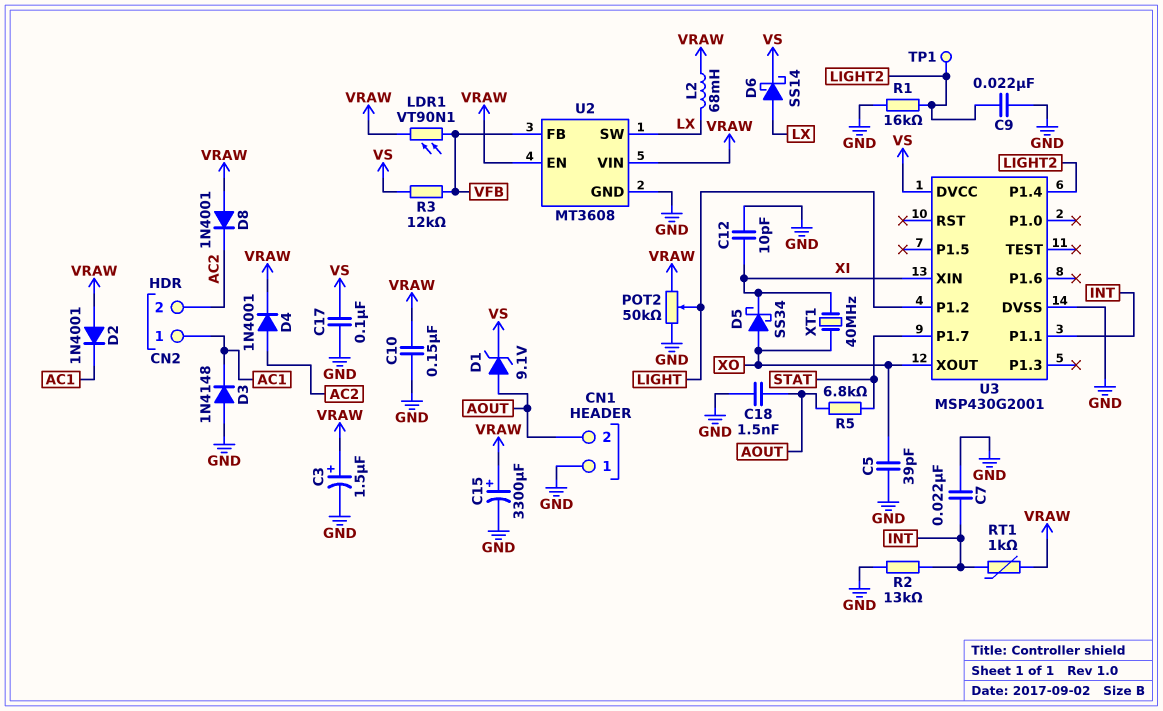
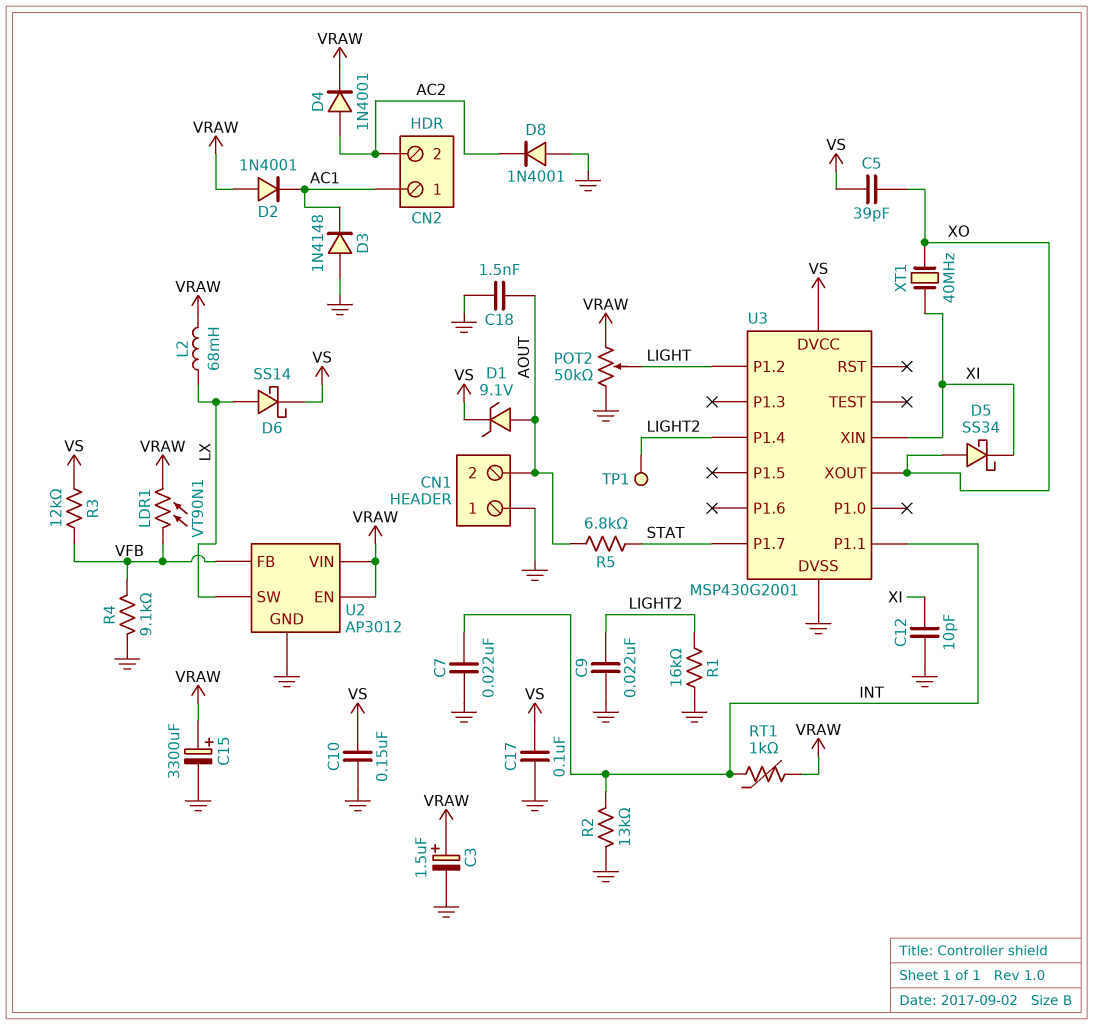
C5: 39pF (GND, XO) -> 39pF (VS, XO)
C10: 150nF (GND, VRAW) -> 150nF (GND, VS)
D8: diode 1N4001 (A VRAW, K AC2) -> diode 1N4001 (A GND, K AC2)
R4: none -> 9.1k (GND, VFB)
U2: MT3608 -> AP3012

